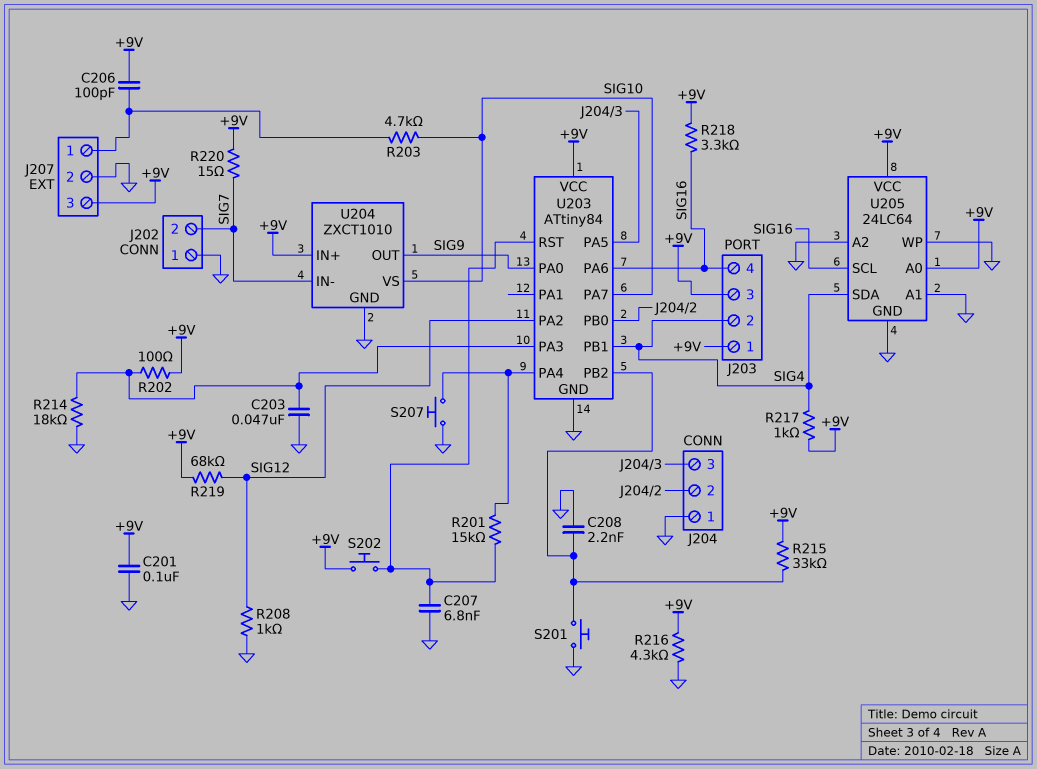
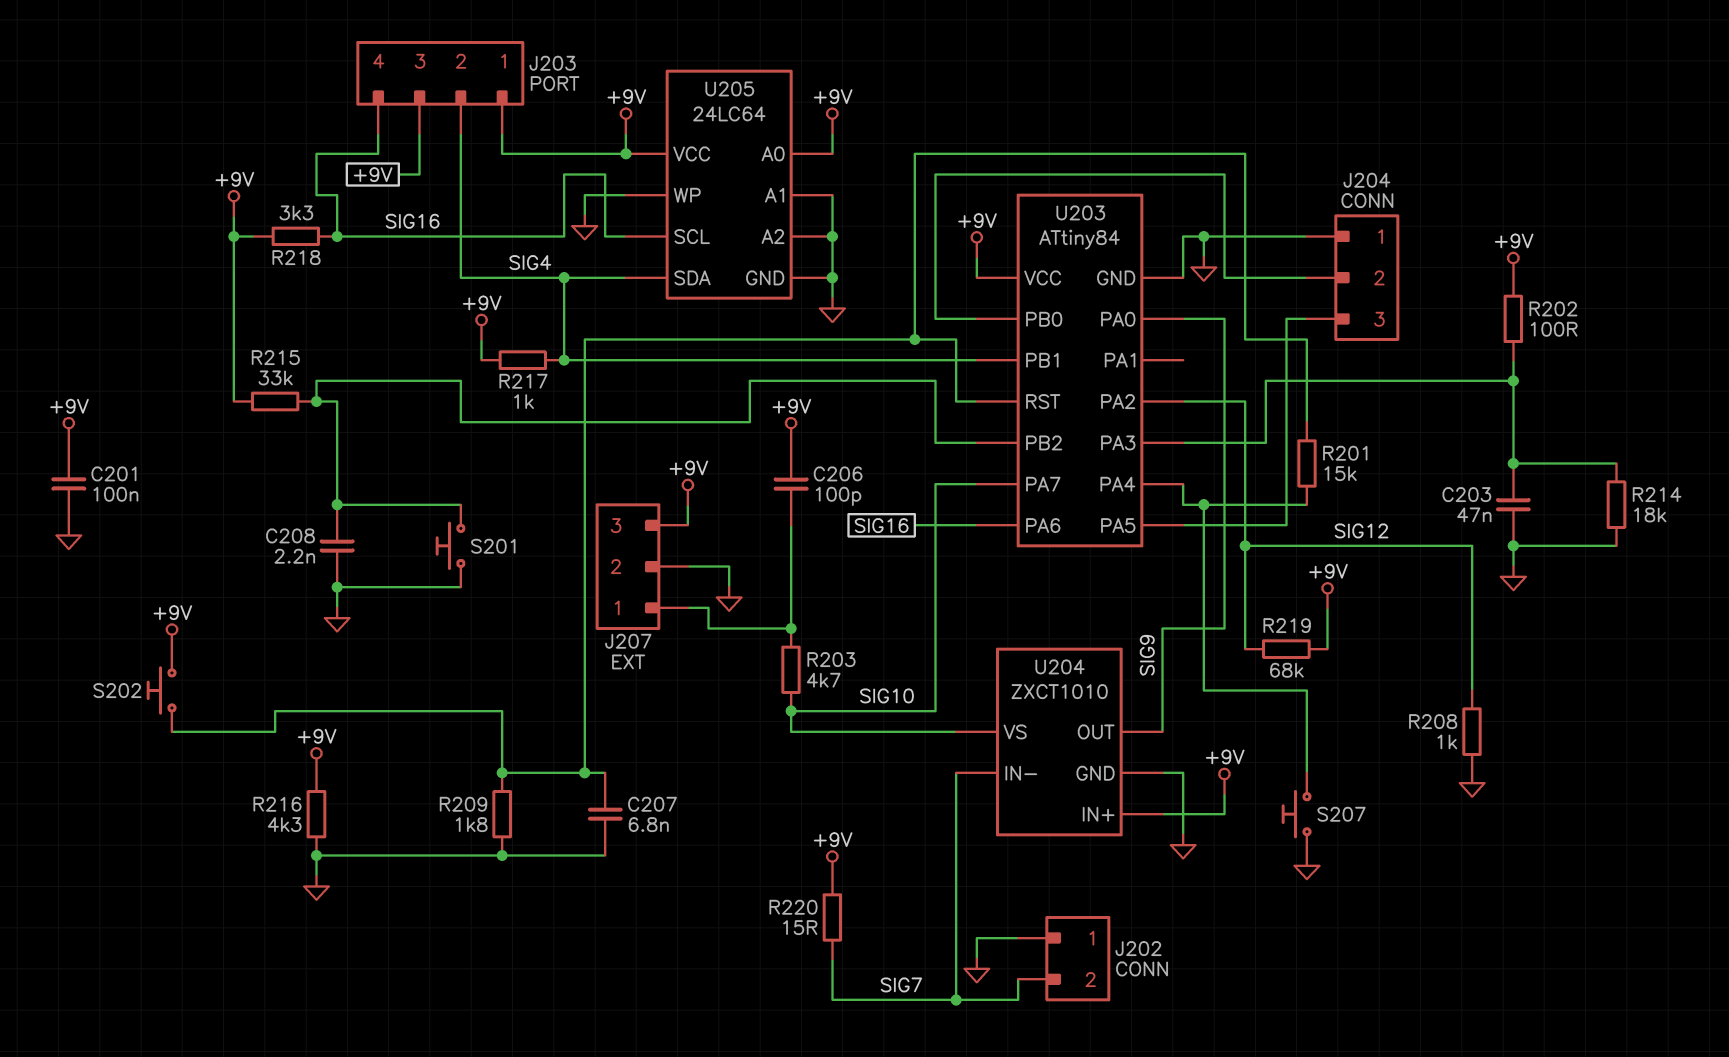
R209: none -> 1.8k (GND, U203/RST)

